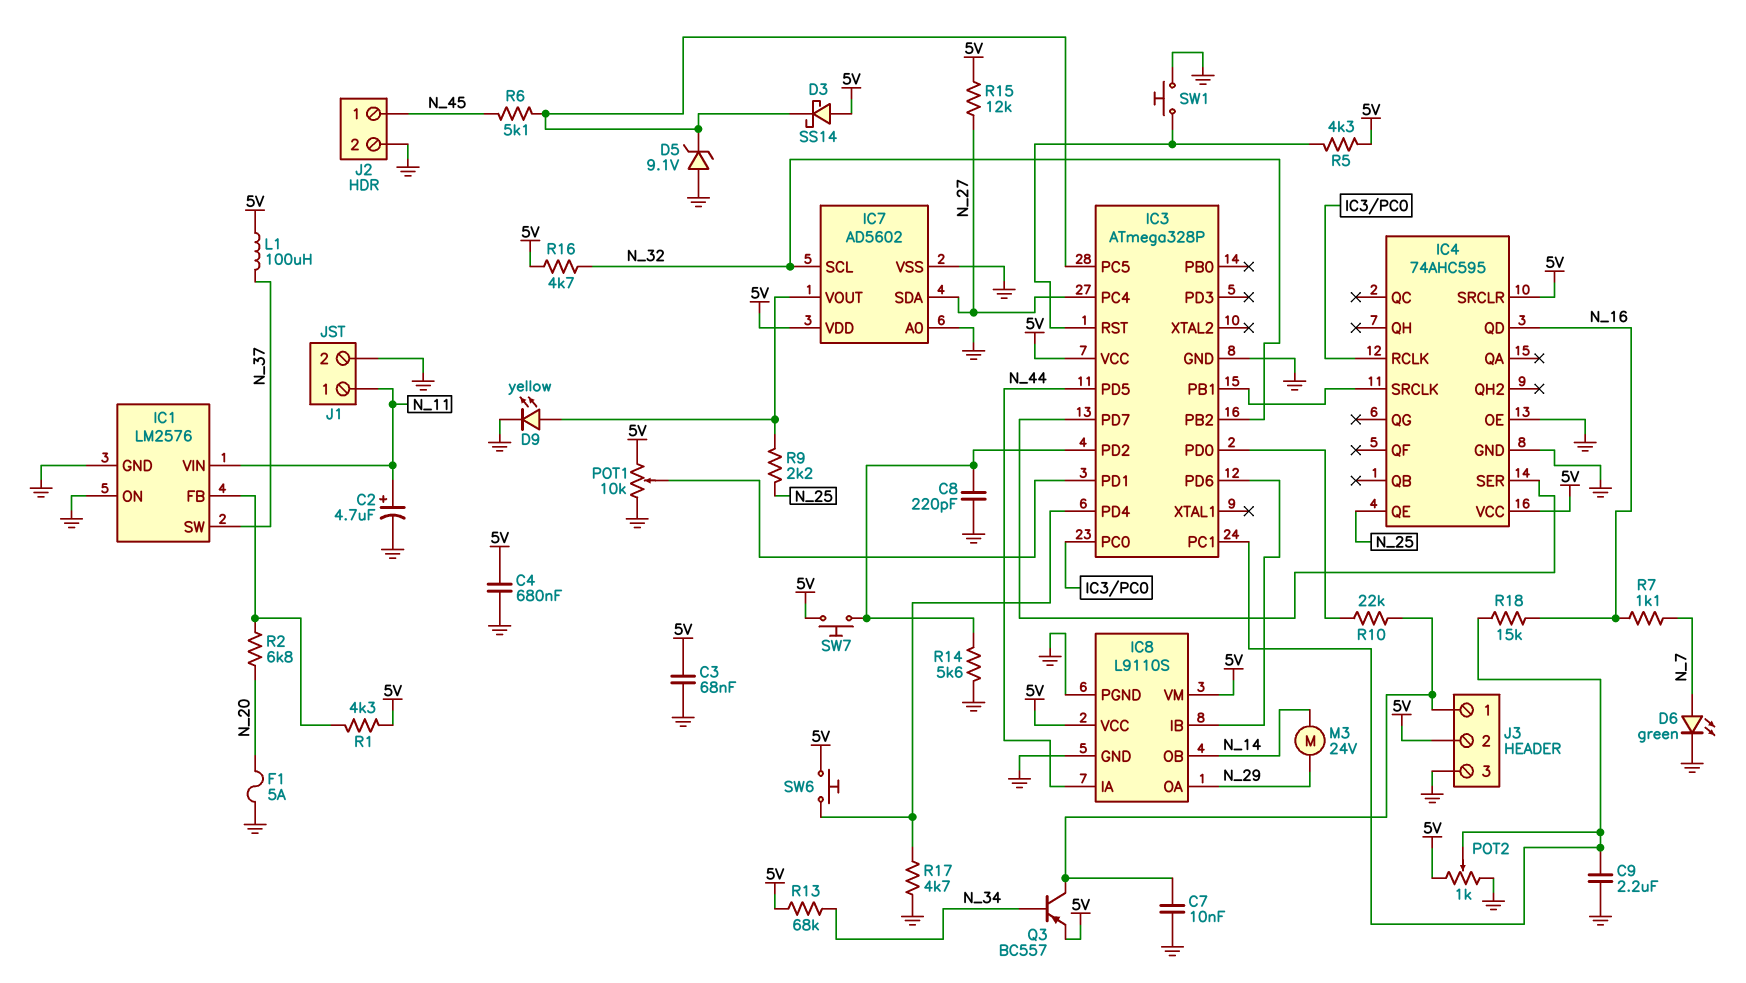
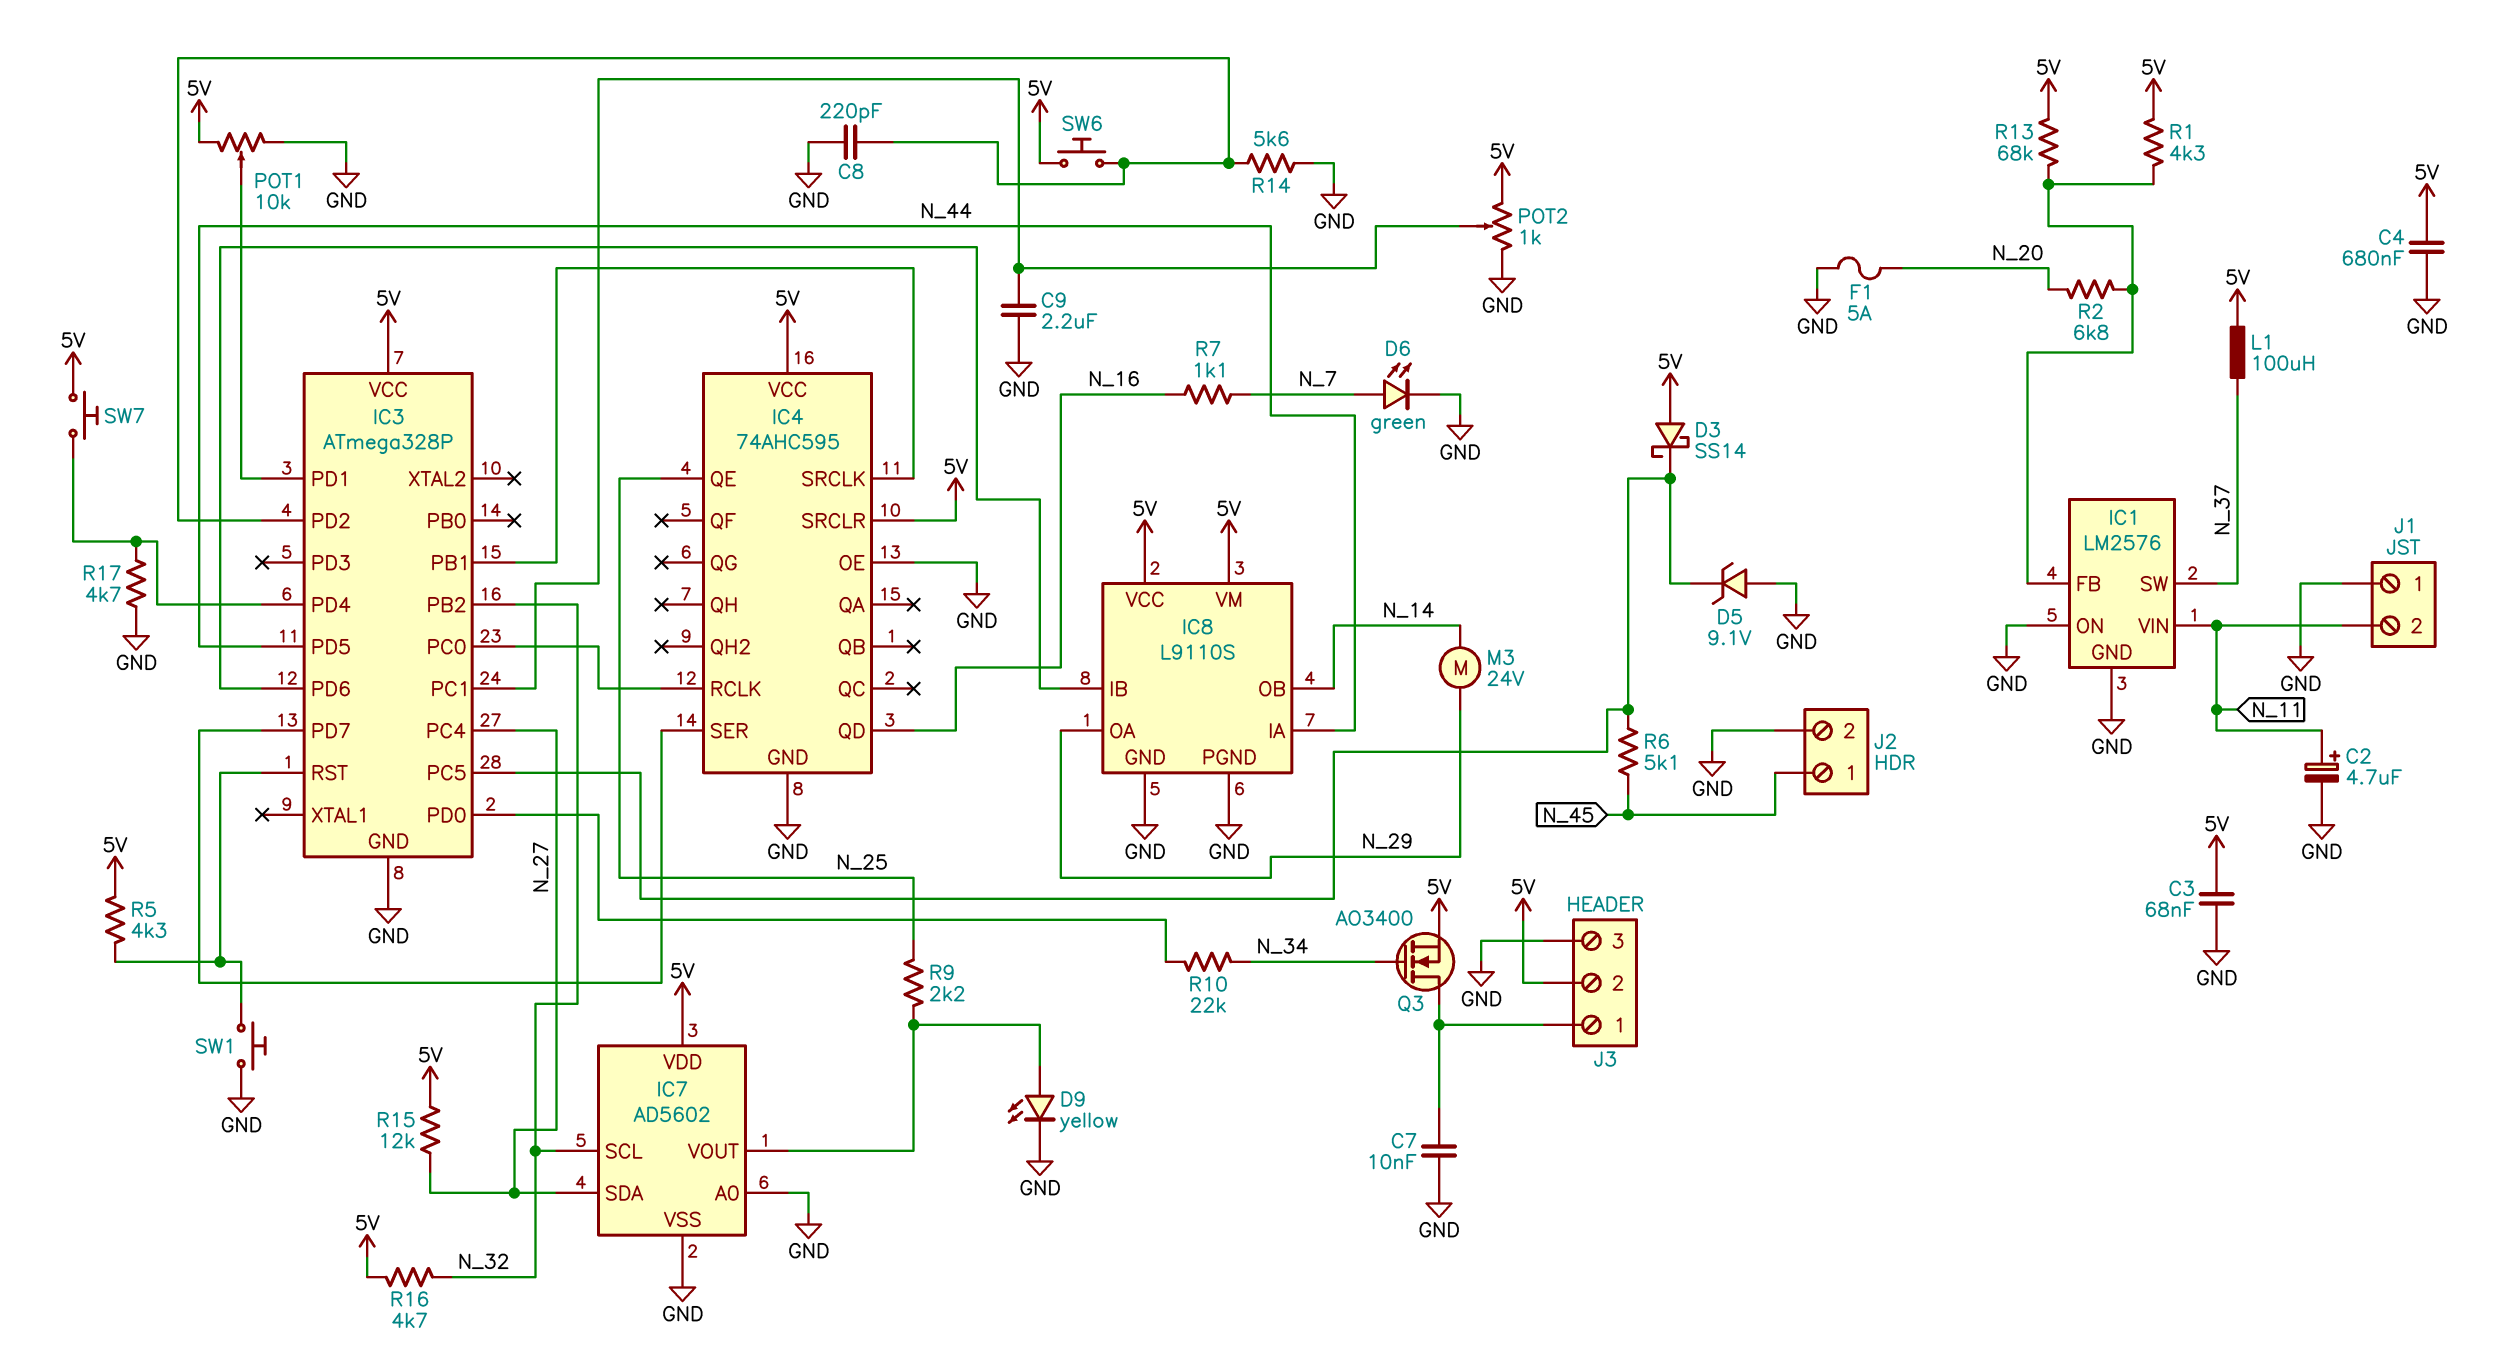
J1 pin 1: N_11 -> GND
J1 pin 2: GND -> N_11
Q3: PNP BC557 (B N_34, C J3/1, E 5V) -> NMOS AO3400 (G N_34, D J3/1, S 5V)
R10: 22k (IC3/PD0, J3/1) -> 22k (IC3/PD0, N_34)
R13: 68k (5V, N_34) -> 68k (5V, IC1/FB)
R18: 15k (IC3/PC1, N_16) -> none
SW6: button (5V, IC3/PD4) -> button (5V, IC3/PD2)
SW7: button (5V, IC3/PD2) -> button (5V, IC3/PD4)

